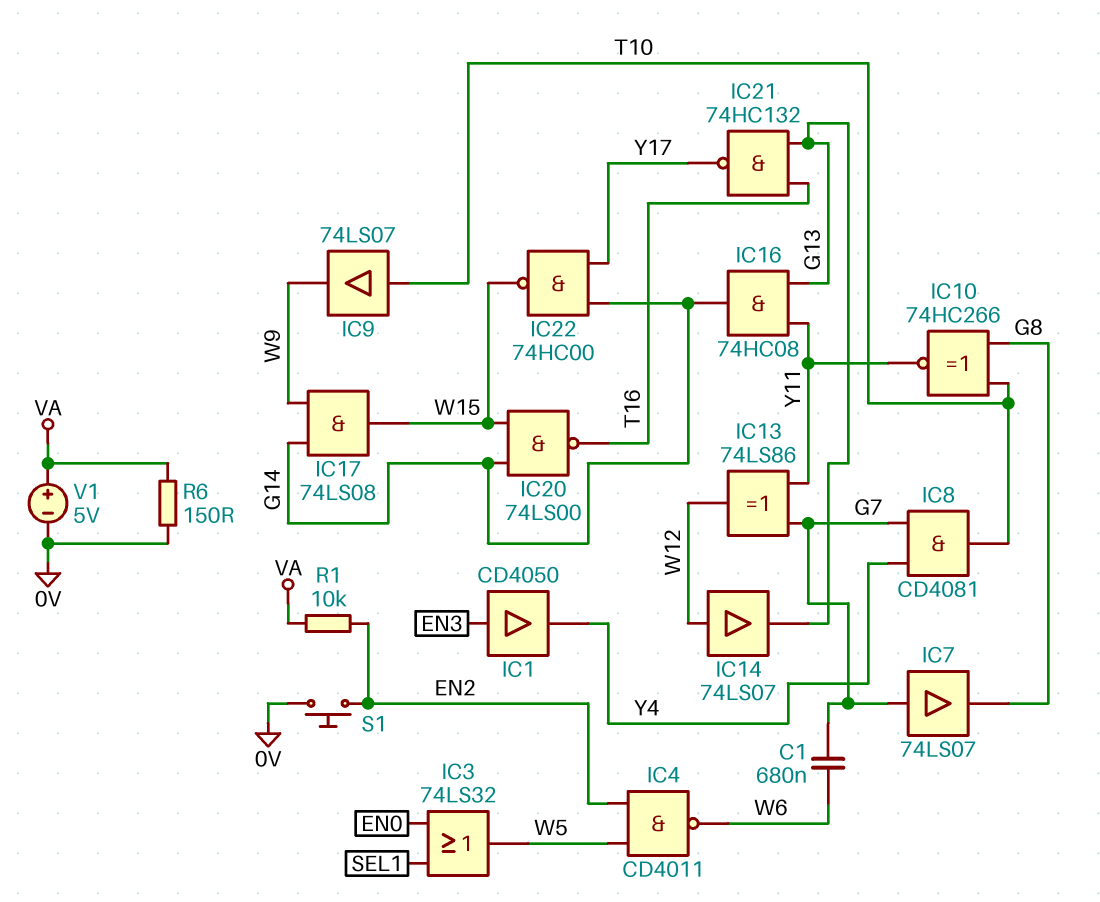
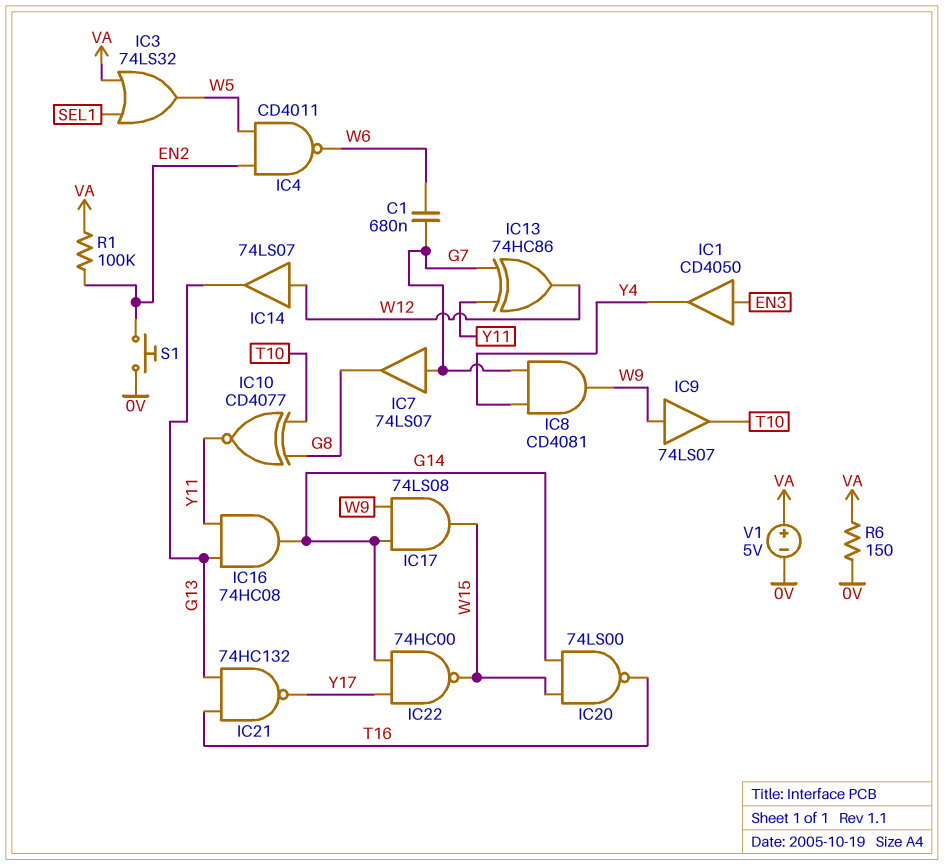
IC3: OR 74LS32 (in EN0, in SEL1, out W5) -> OR 74LS32 (in SEL1, in VA, out W5)
IC8: AND CD4081 (in G7, in Y4, out T10) -> AND CD4081 (in G7, in Y4, out W9)
IC9: buffer 74LS07 (in T10, out W9) -> buffer 74LS07 (in W9, out T10)
IC10: XNOR 74HC266 (in G8, in T10, out Y11) -> XNOR CD4077 (in G8, in T10, out Y11)
IC13: XOR 74LS86 (in G7, in Y11, out W12) -> XOR 74HC86 (in G7, in Y11, out W12)
R1: 10k (EN2, VA) -> 100k (EN2, VA)

